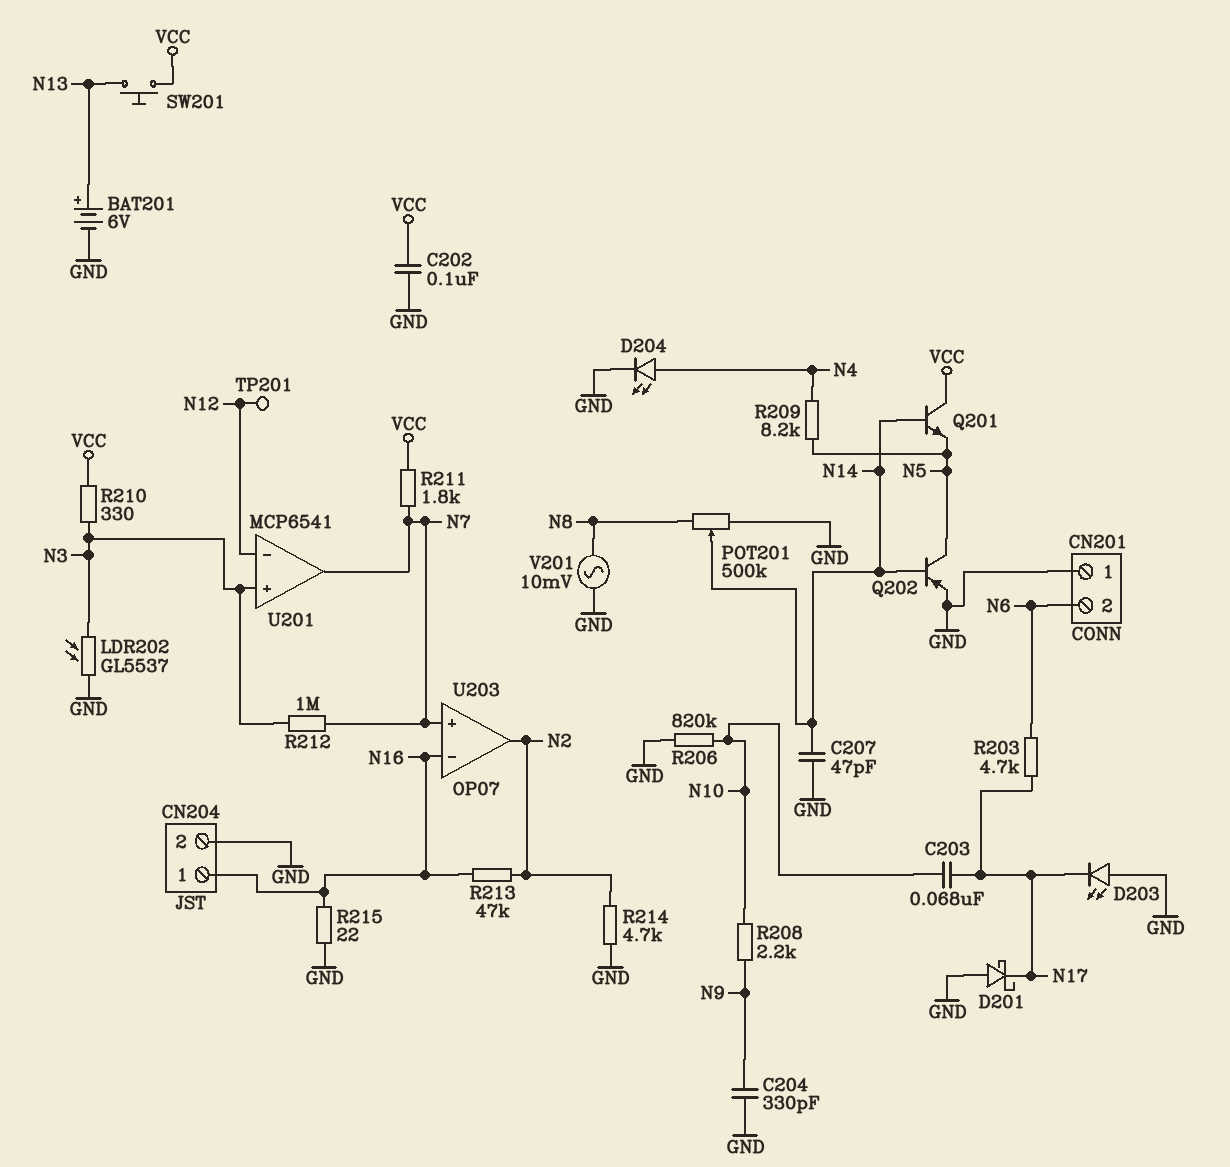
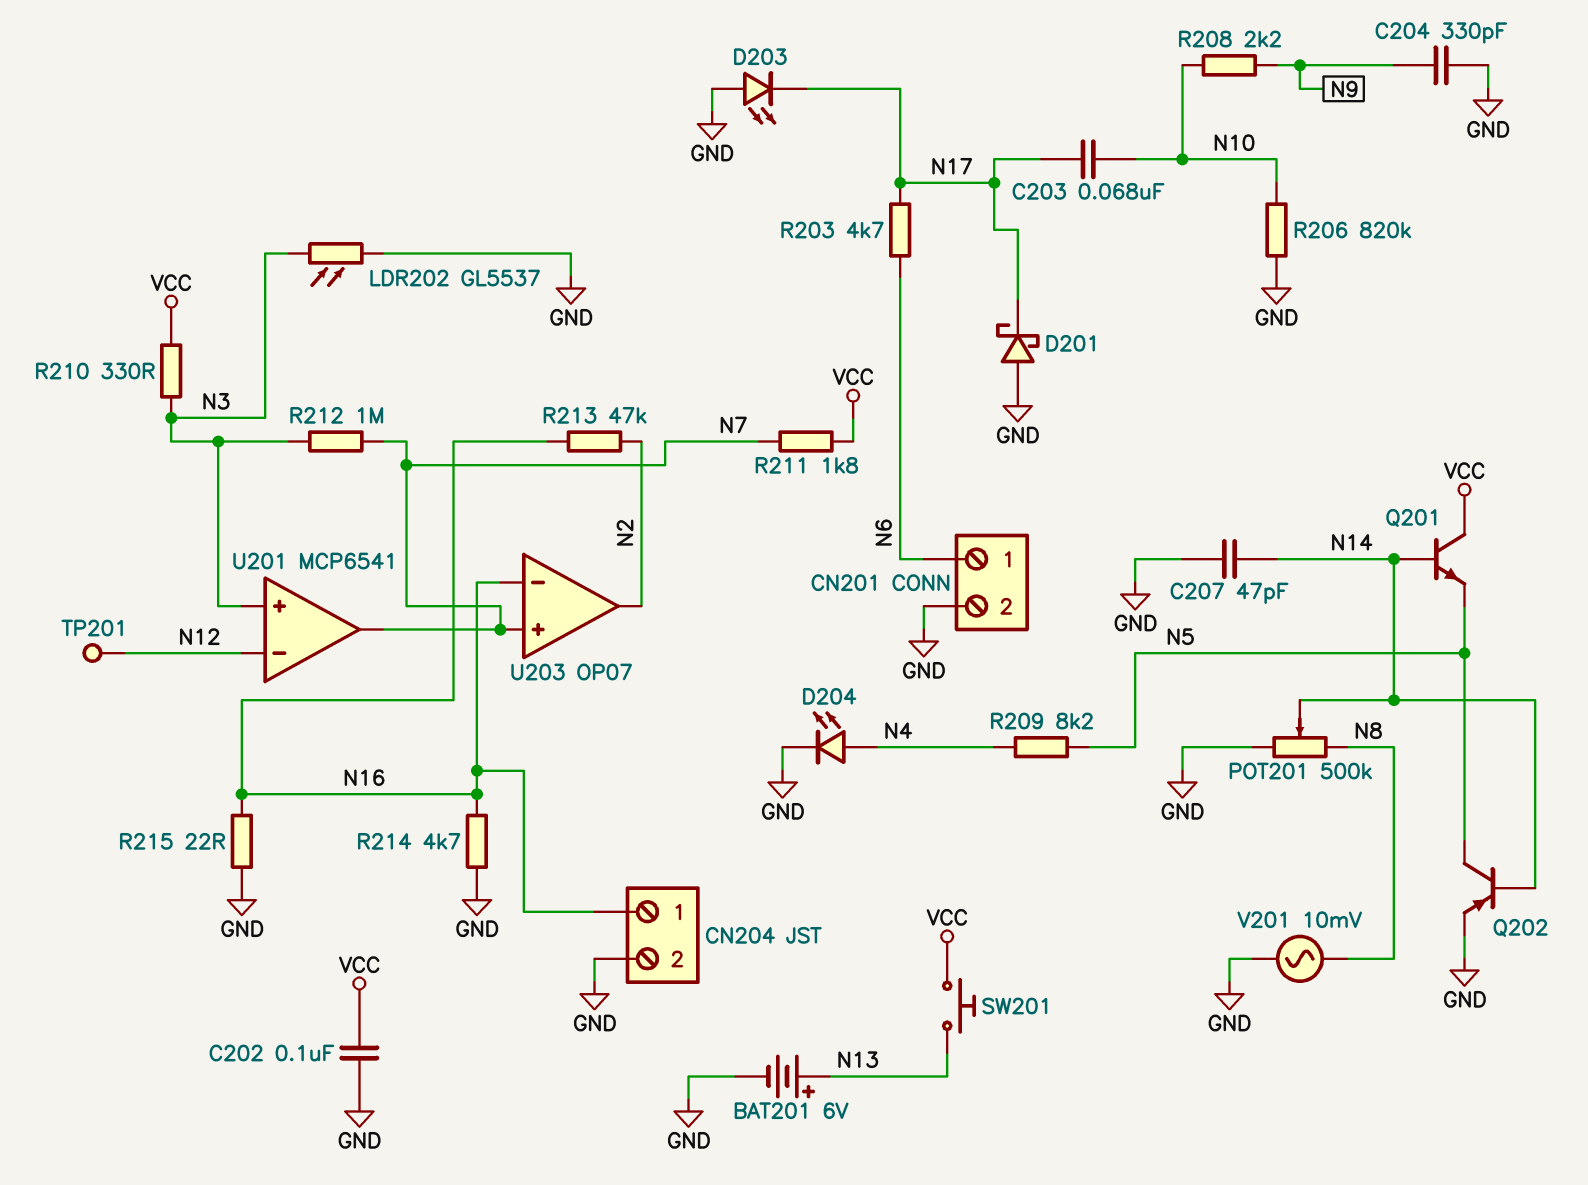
CN201 pin 1: GND -> N6
CN201 pin 2: N6 -> GND
R214: 4.7k (GND, N2) -> 4.7k (GND, N16)

